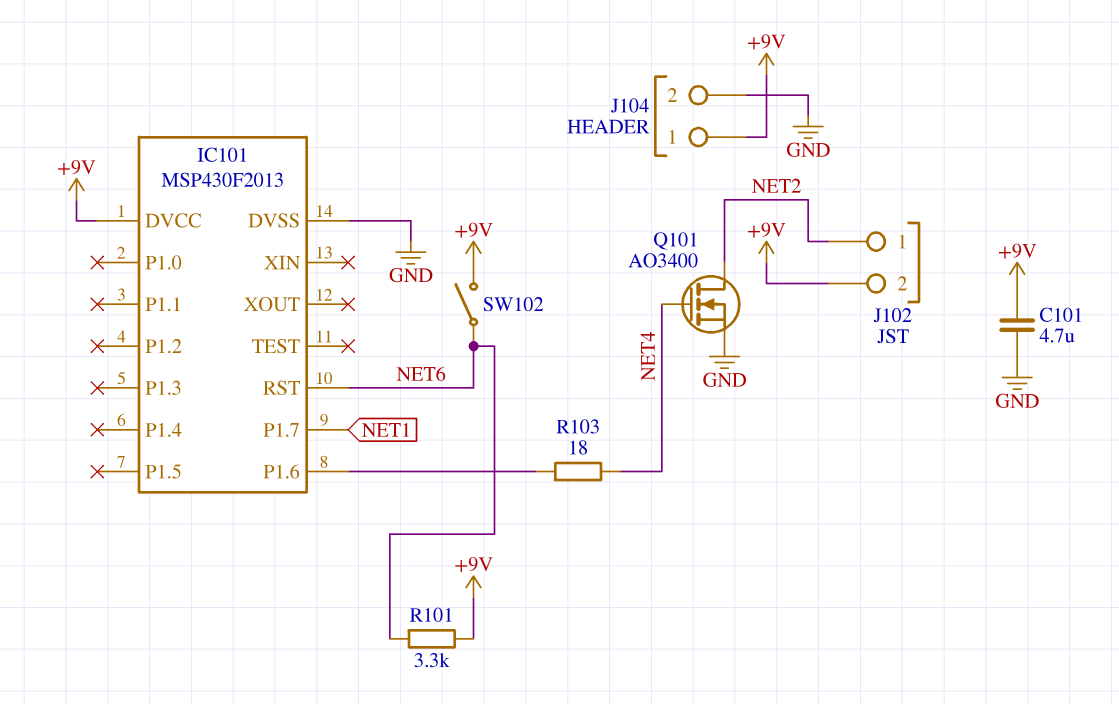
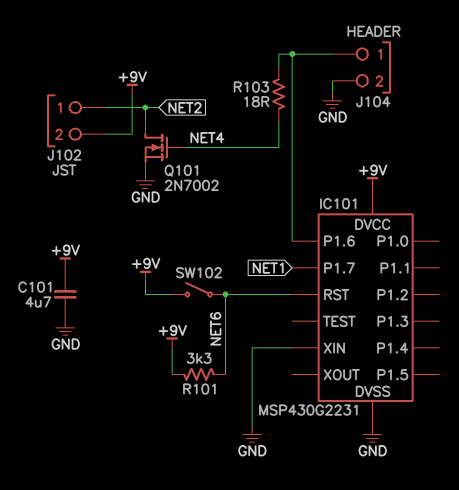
IC101: MSP430F2013 -> MSP430G2231
IC101 pin XIN: none -> GND
J104 pin 1: +9V -> IC101/P1.6
Q101: NMOS AO3400 (G NET4, D NET2, S GND) -> NMOS 2N7002 (G NET4, D NET2, S GND)

